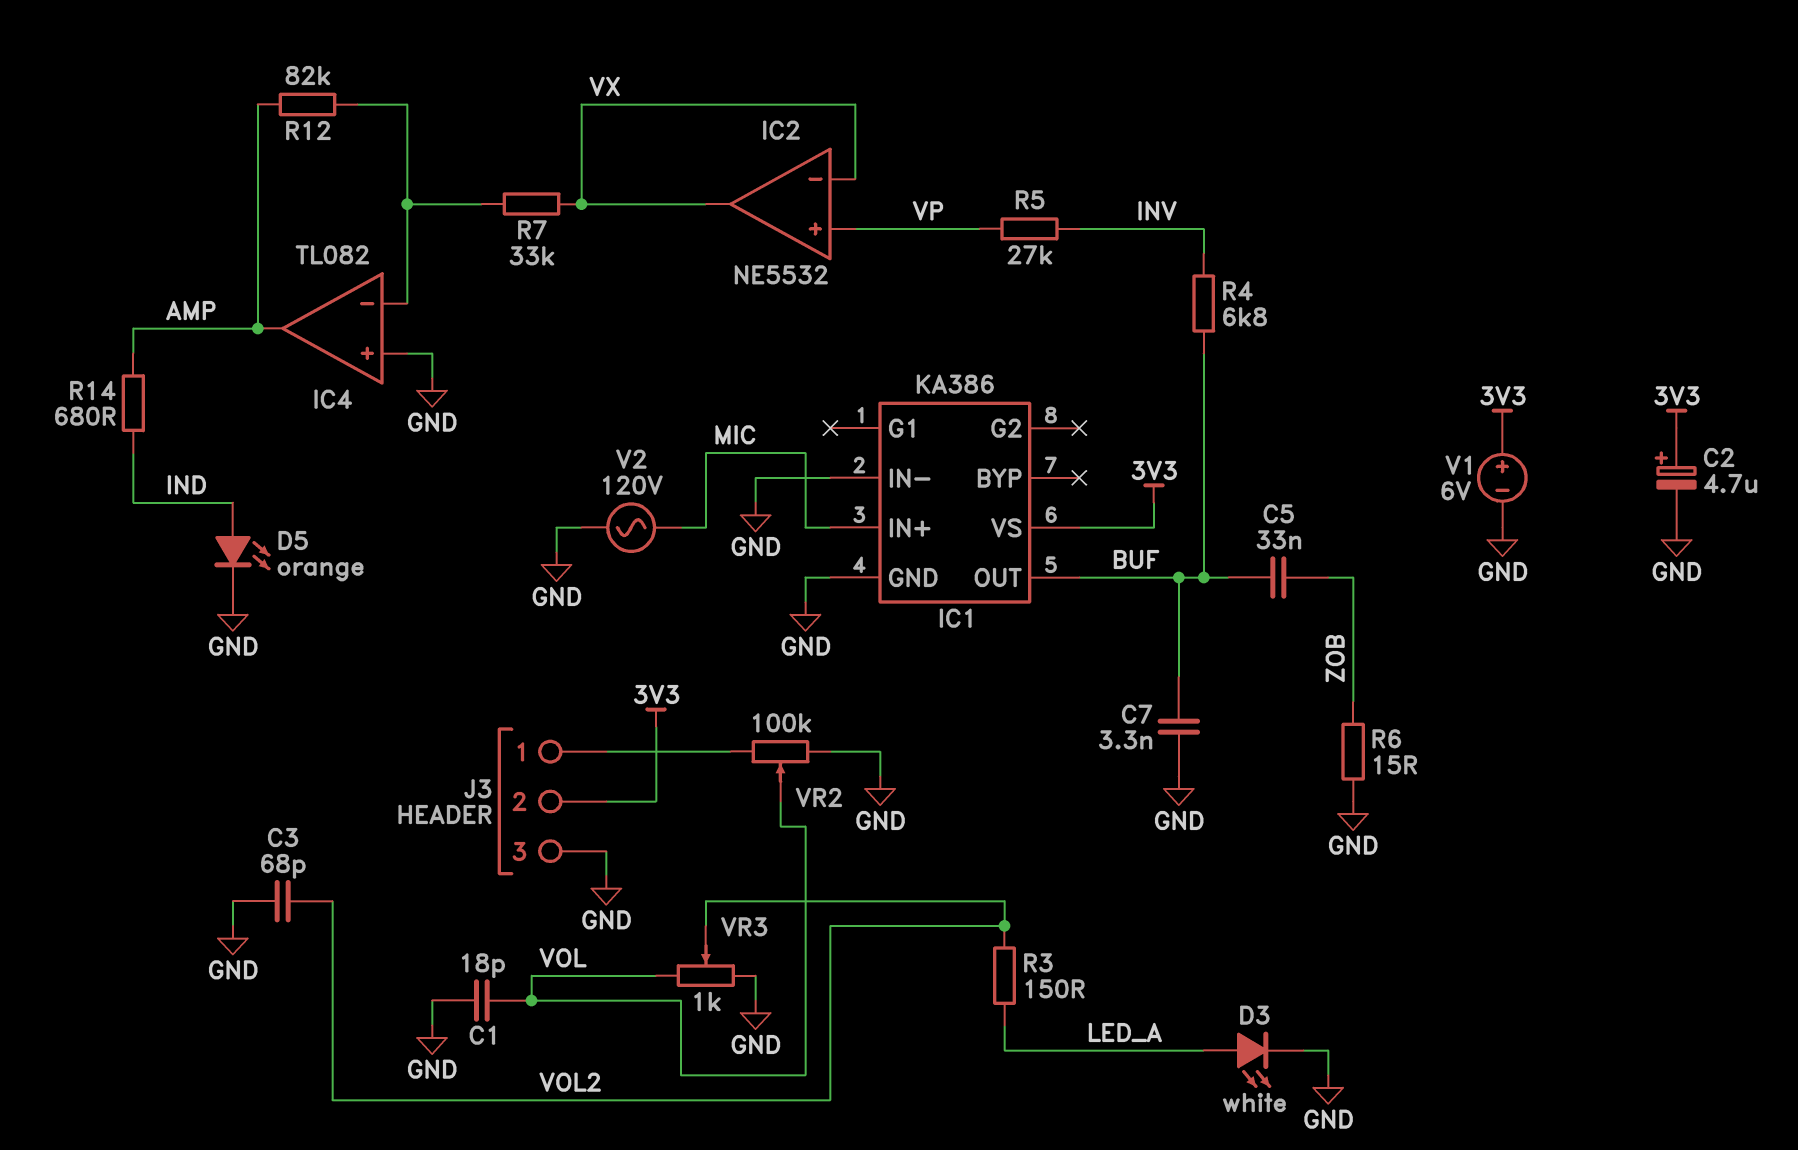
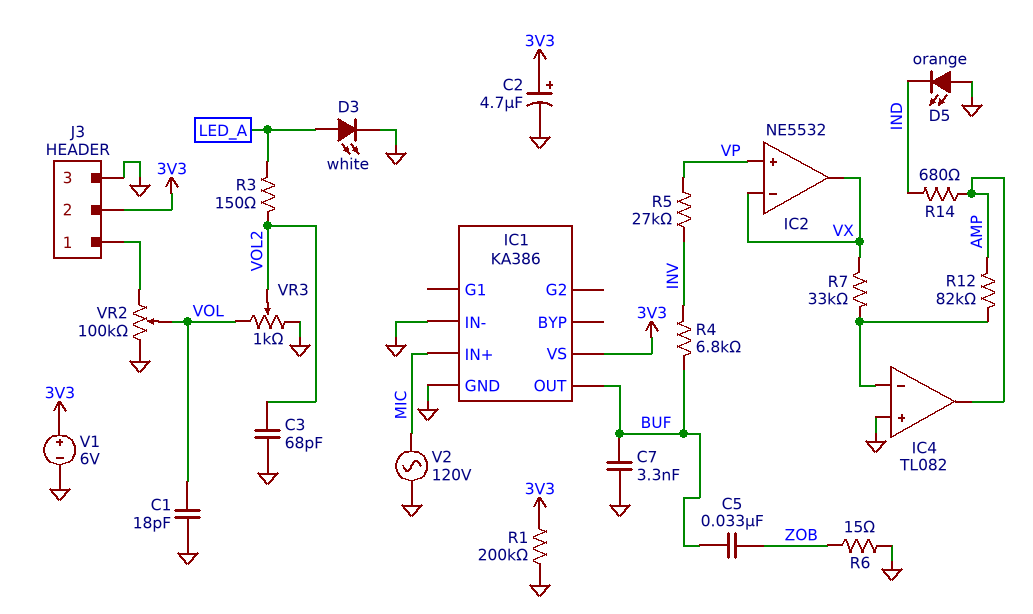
D5: LED orange (A IND, K GND) -> LED orange (A GND, K IND)
R1: none -> 200k (3V3, GND)

